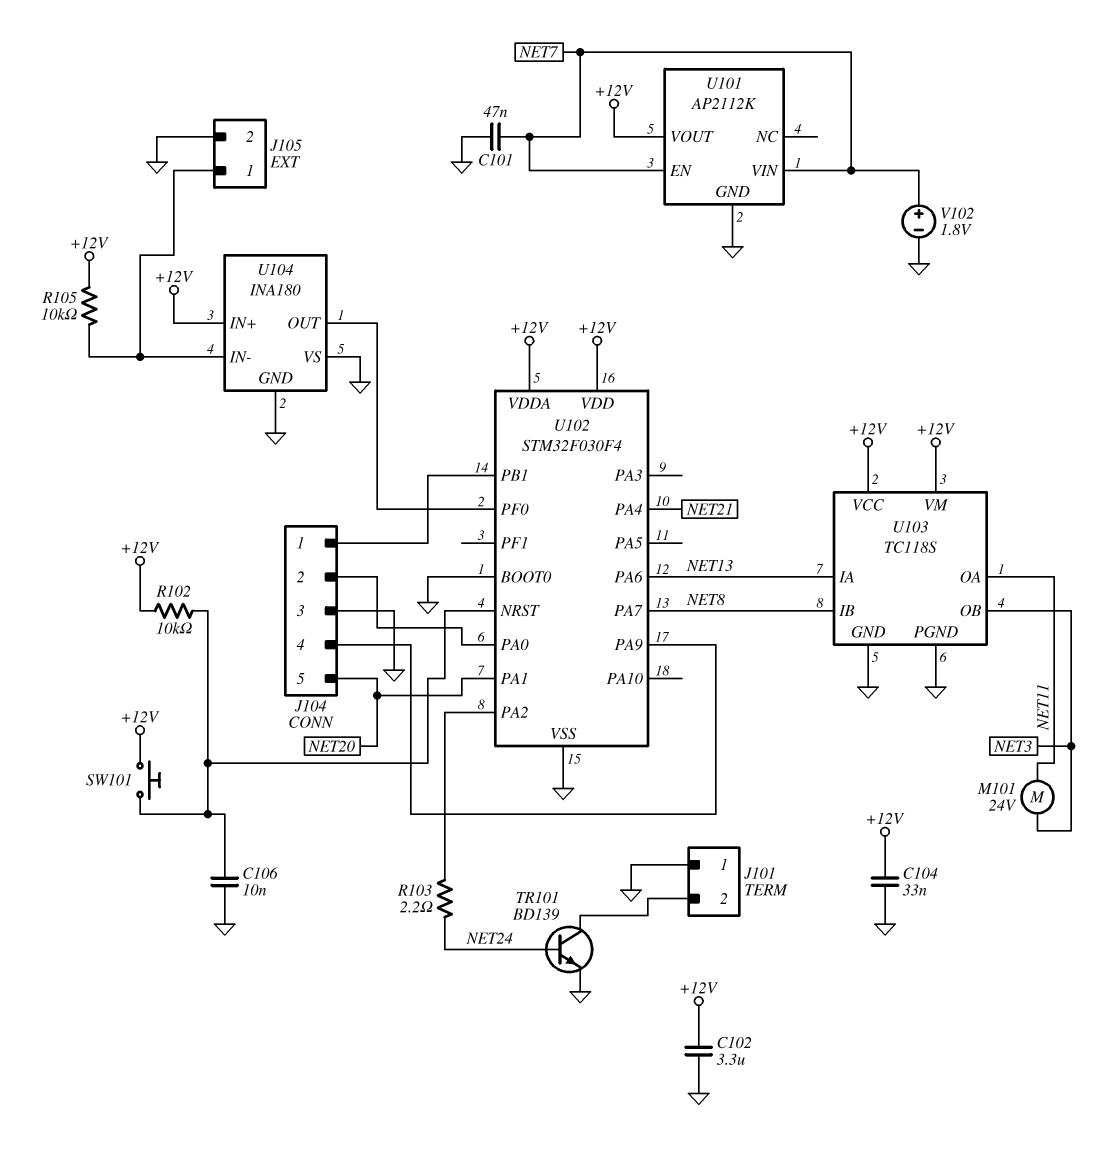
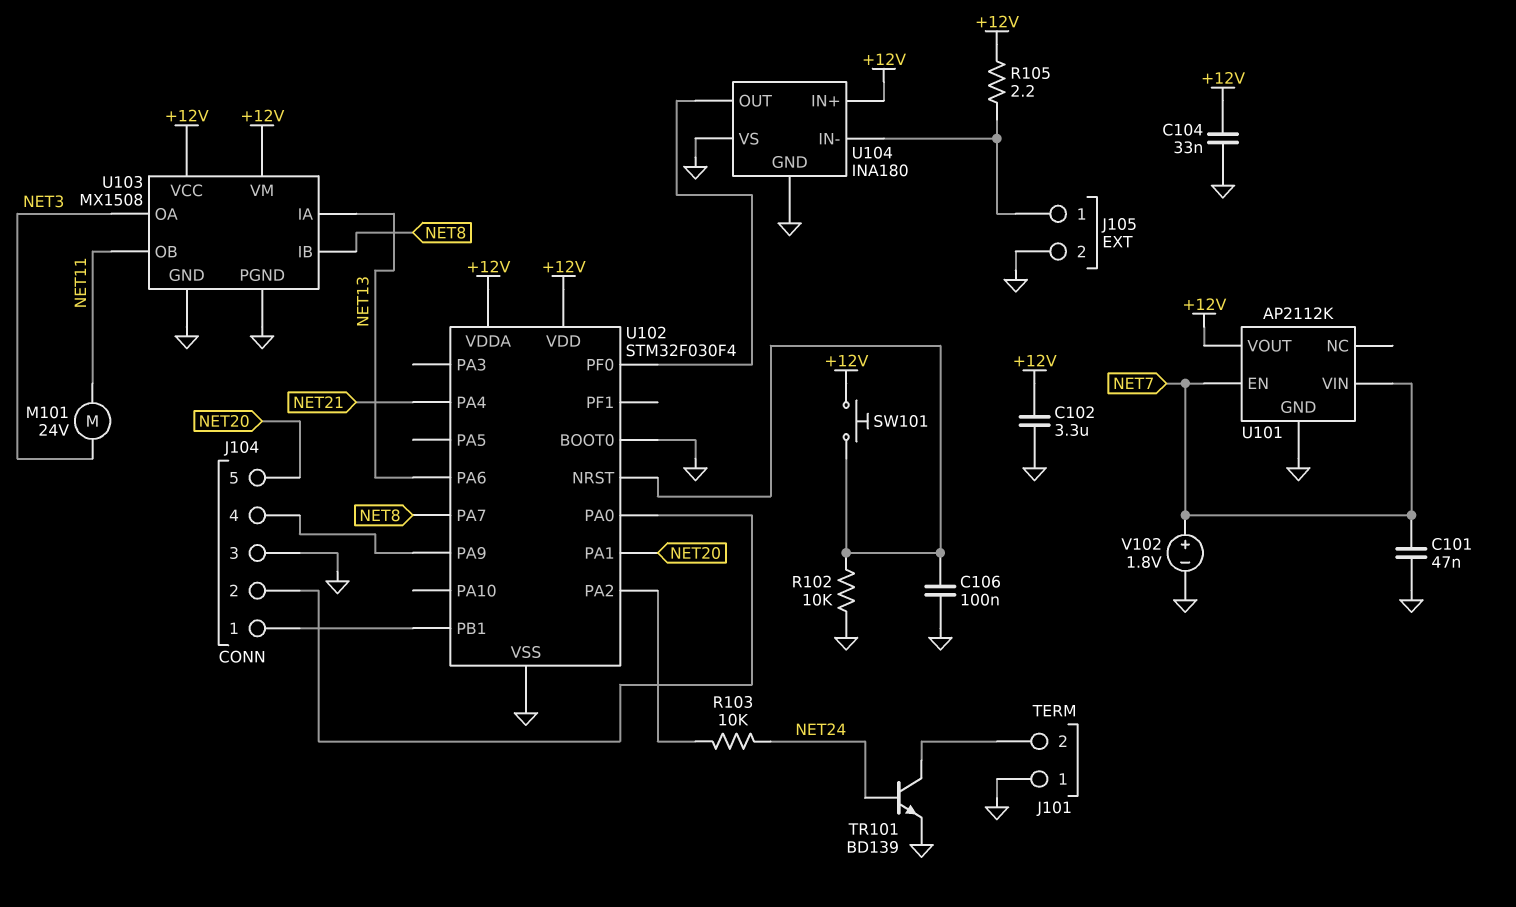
C106: 10nF (GND, U102/NRST) -> 100nF (GND, U102/NRST)
R102: 10k (+12V, U102/NRST) -> 10k (GND, U102/NRST)
R103: 2.2 (NET24, U102/PA2) -> 10k (NET24, U102/PA2)
R105: 10k (+12V, J105/1) -> 2.2 (+12V, J105/1)
U103: TC118S -> MX1508
U103 pin OA: NET11 -> NET3
U103 pin OB: NET3 -> NET11

